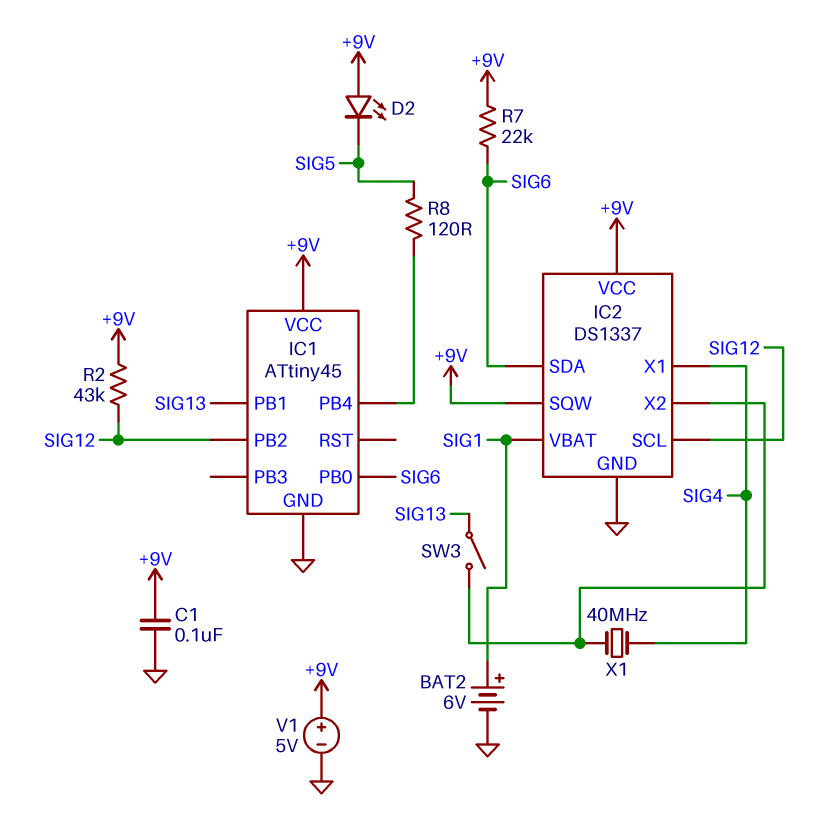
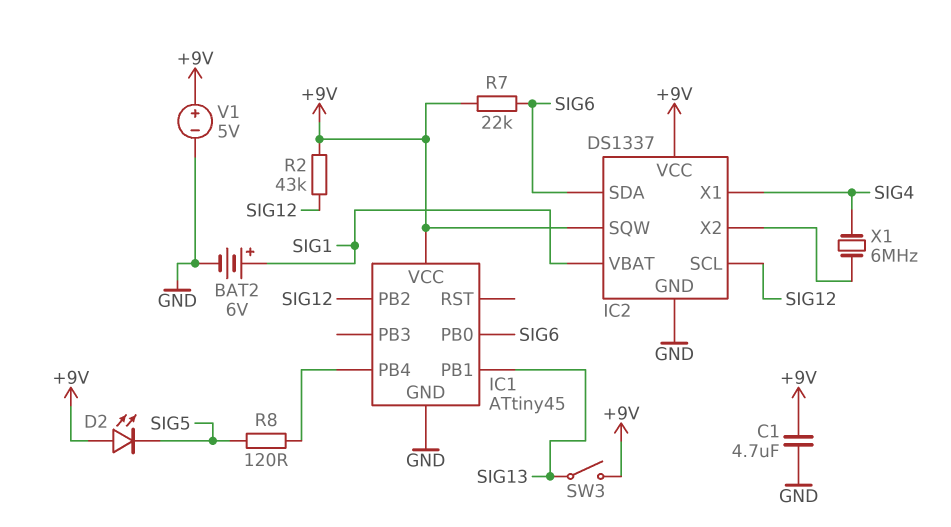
C1: 100nF (+9V, GND) -> 4.7uF (+9V, GND)
SW3: switch (IC2/X2, SIG13) -> switch (+9V, SIG13)
X1: 40MHz (IC2/X2, SIG4) -> 6MHz (IC2/X2, SIG4)

